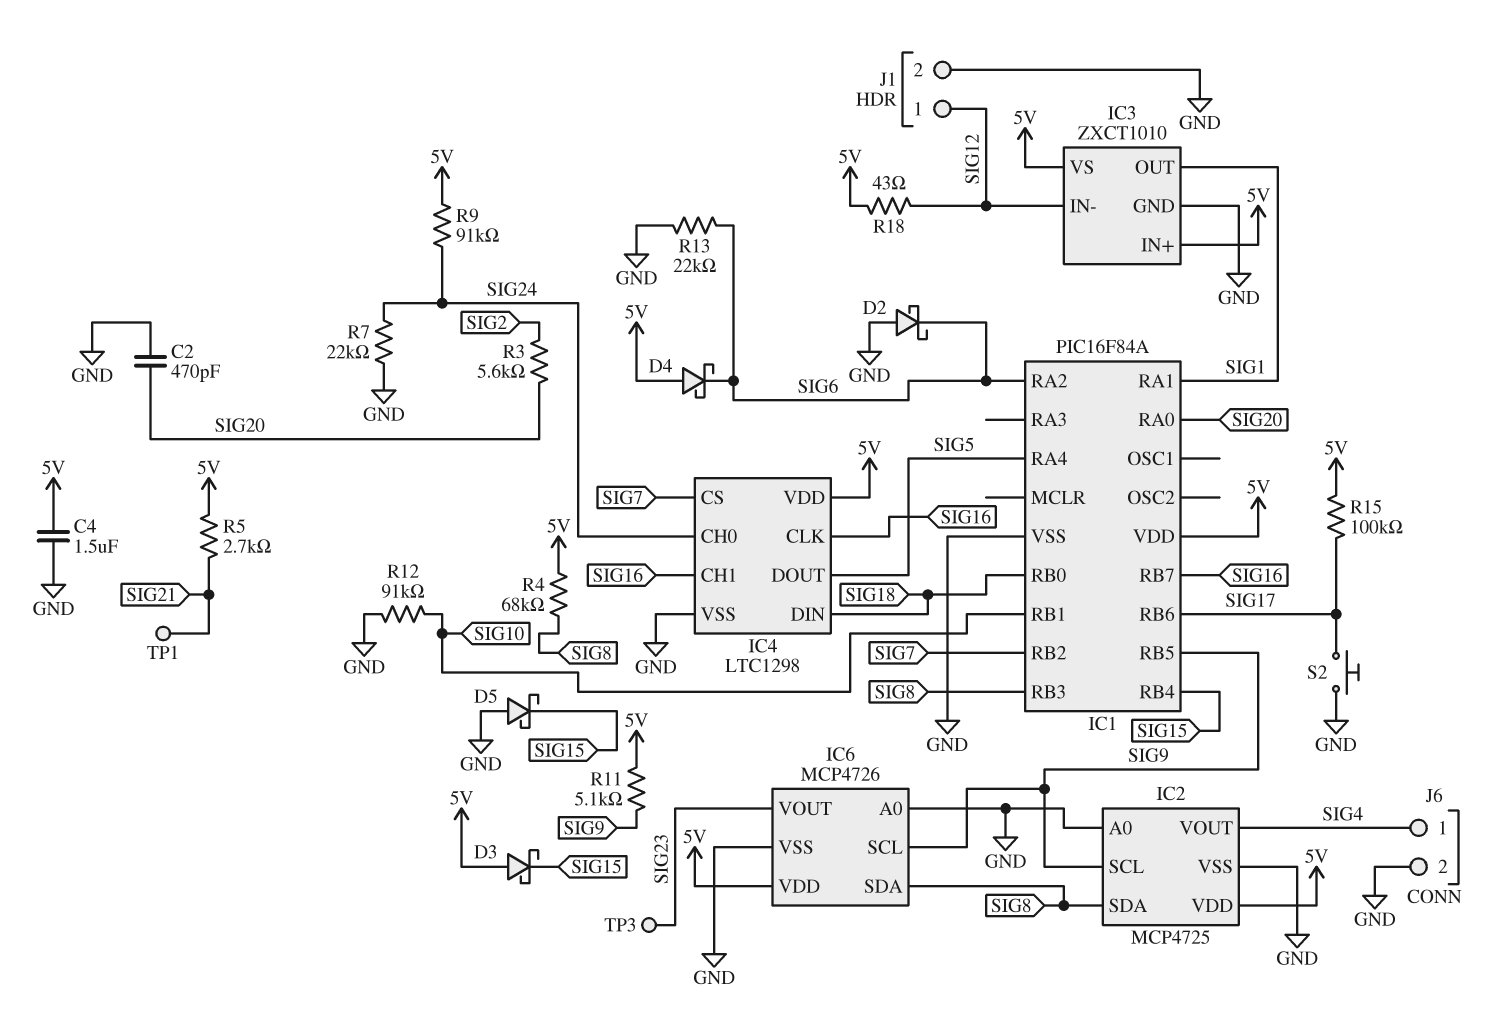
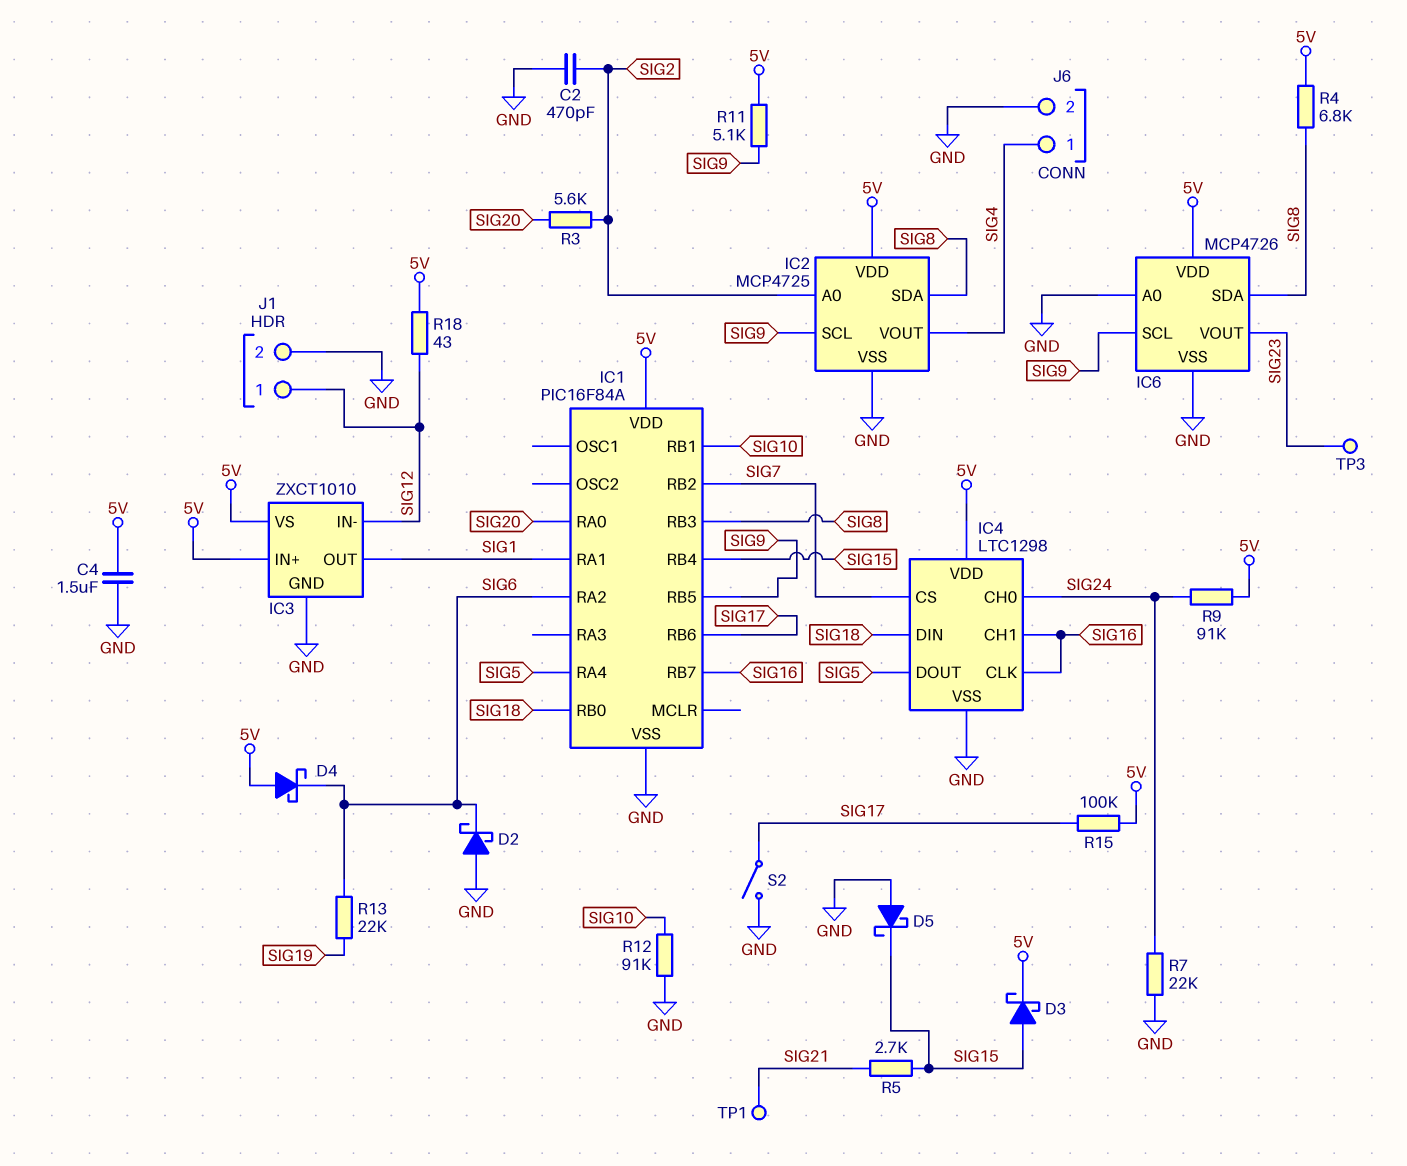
C2: 470pF (GND, SIG20) -> 470pF (GND, SIG2)
D3: schottky (A 5V, K SIG15) -> schottky (A SIG15, K 5V)
IC2 pin A0: GND -> SIG2
R4: 68k (5V, SIG8) -> 6.8k (5V, SIG8)
R5: 2.7k (5V, SIG21) -> 2.7k (SIG15, SIG21)
R13: 22k (GND, SIG6) -> 22k (SIG6, SIG19)
S2: button (GND, SIG17) -> switch (GND, SIG17)

